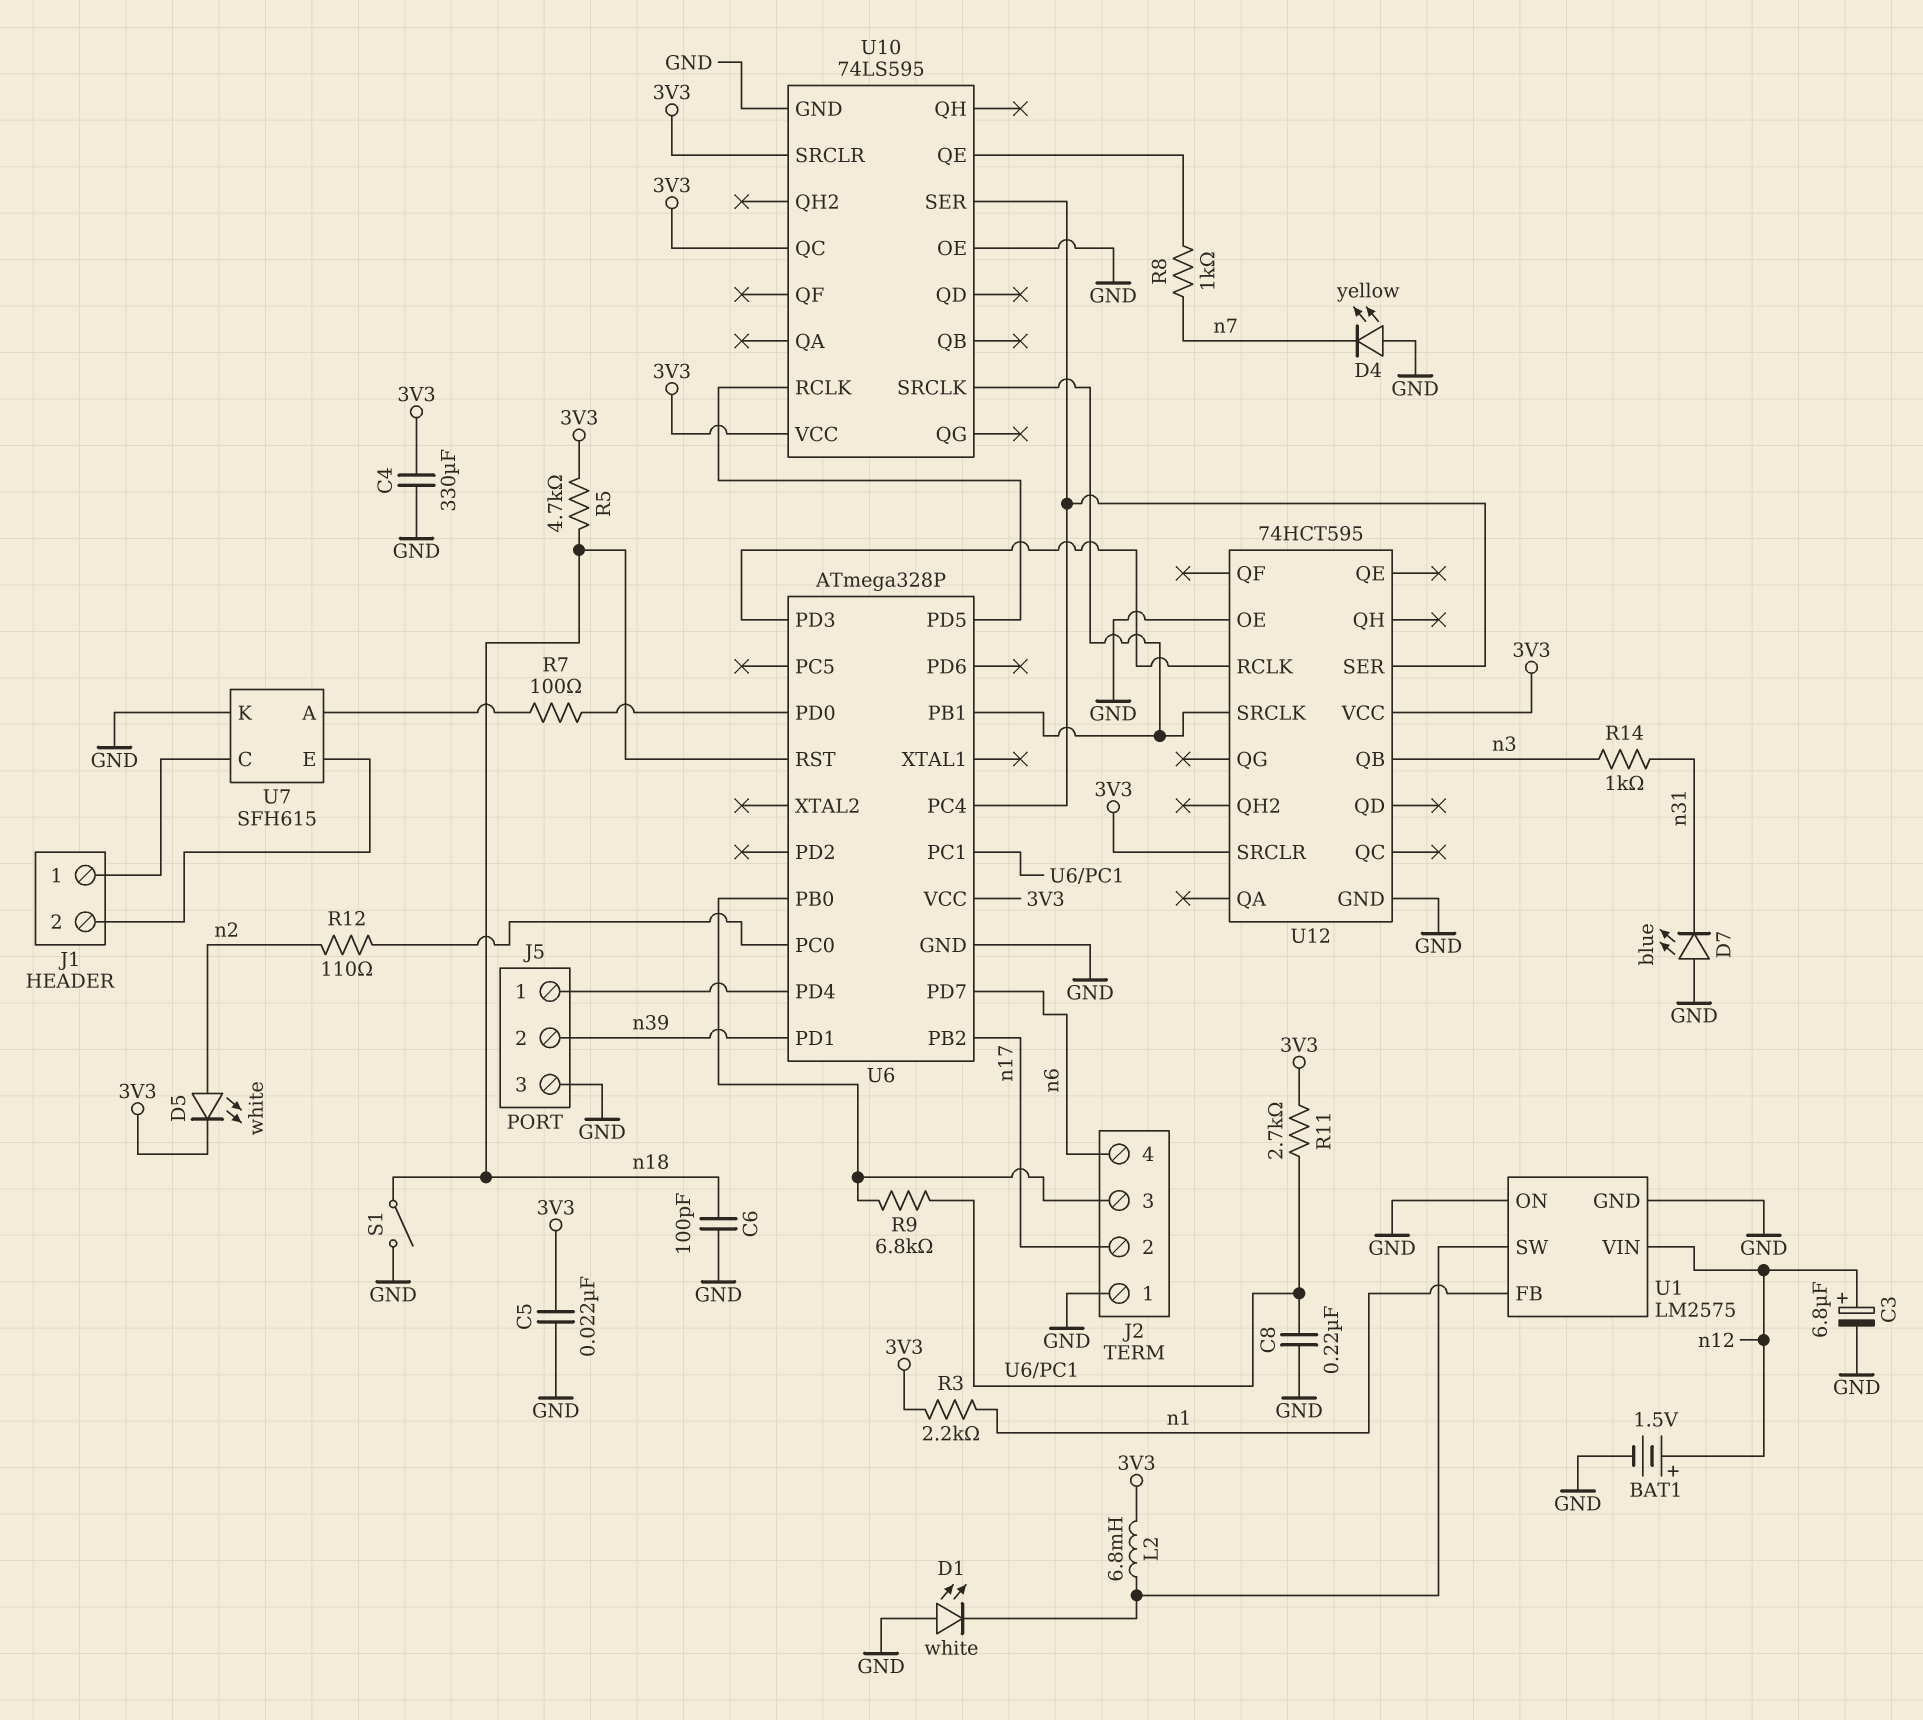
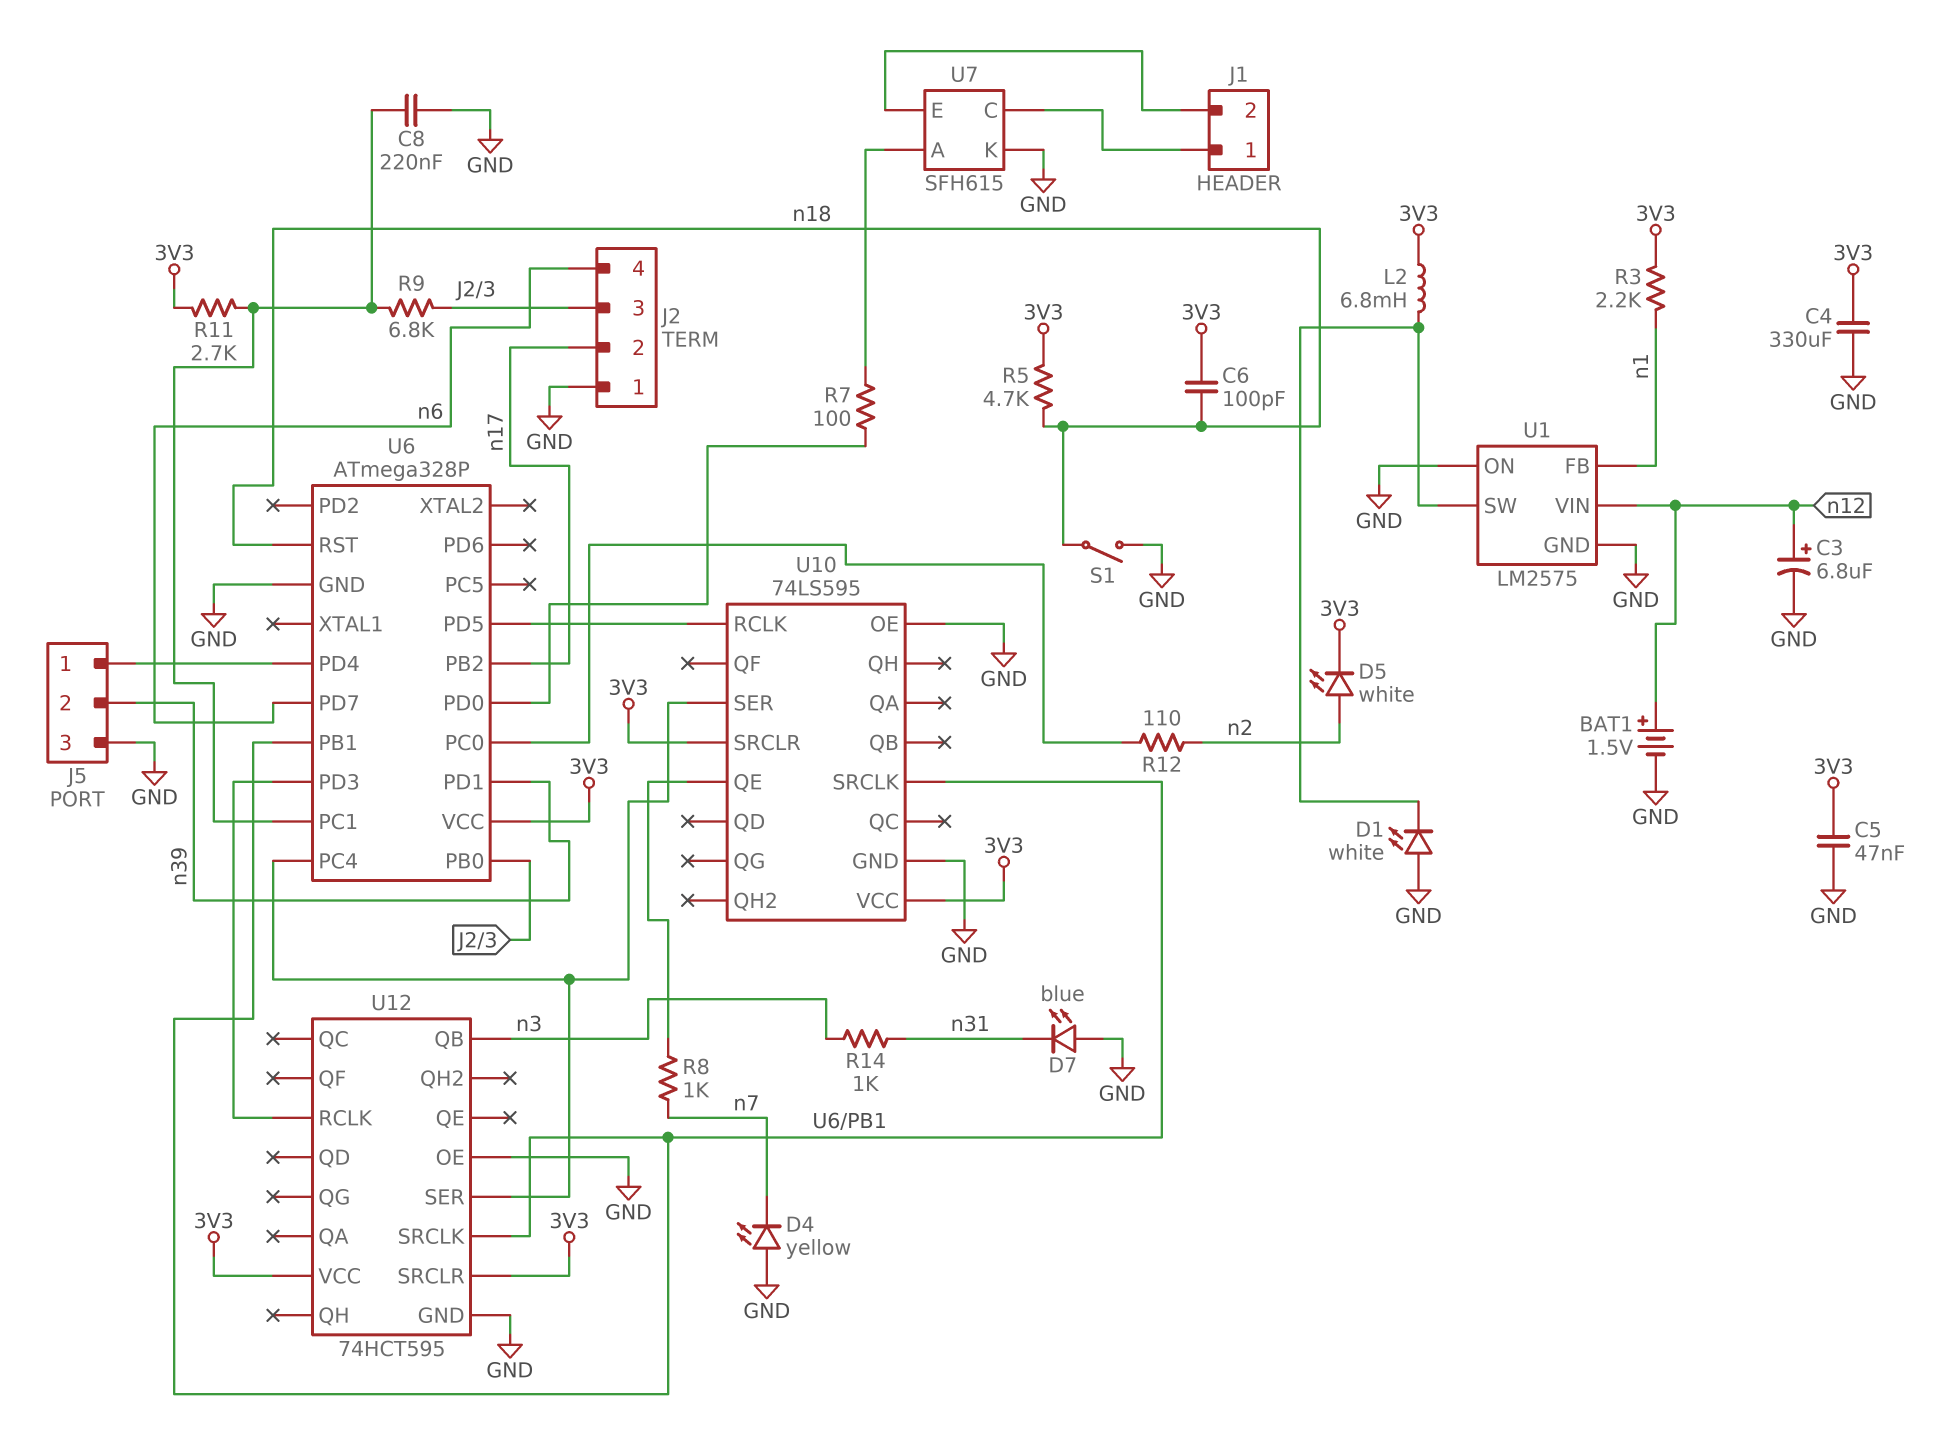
C5: 22nF (3V3, GND) -> 47nF (3V3, GND)
C6: 100pF (GND, n18) -> 100pF (3V3, n18)
U10 pin QC: 3V3 -> none

